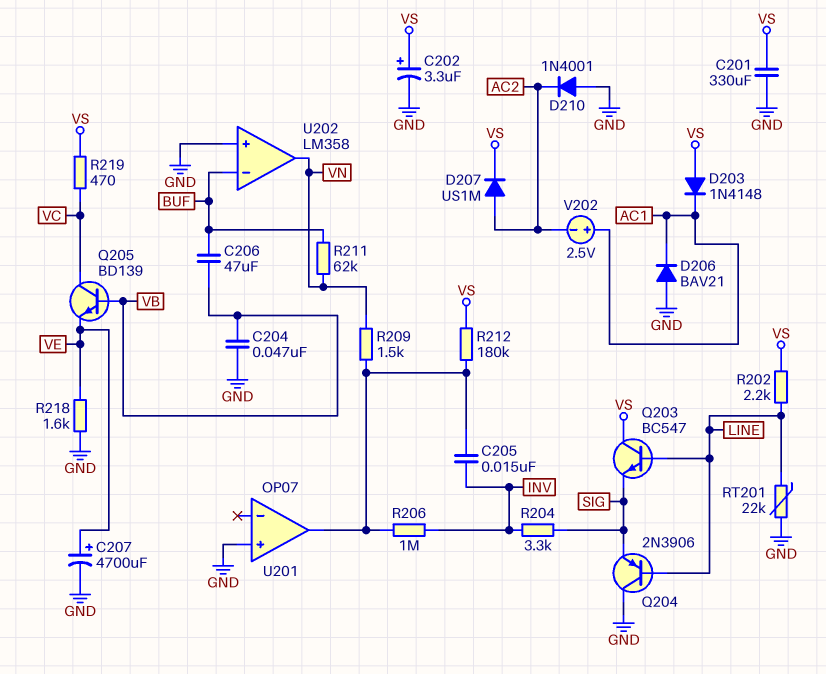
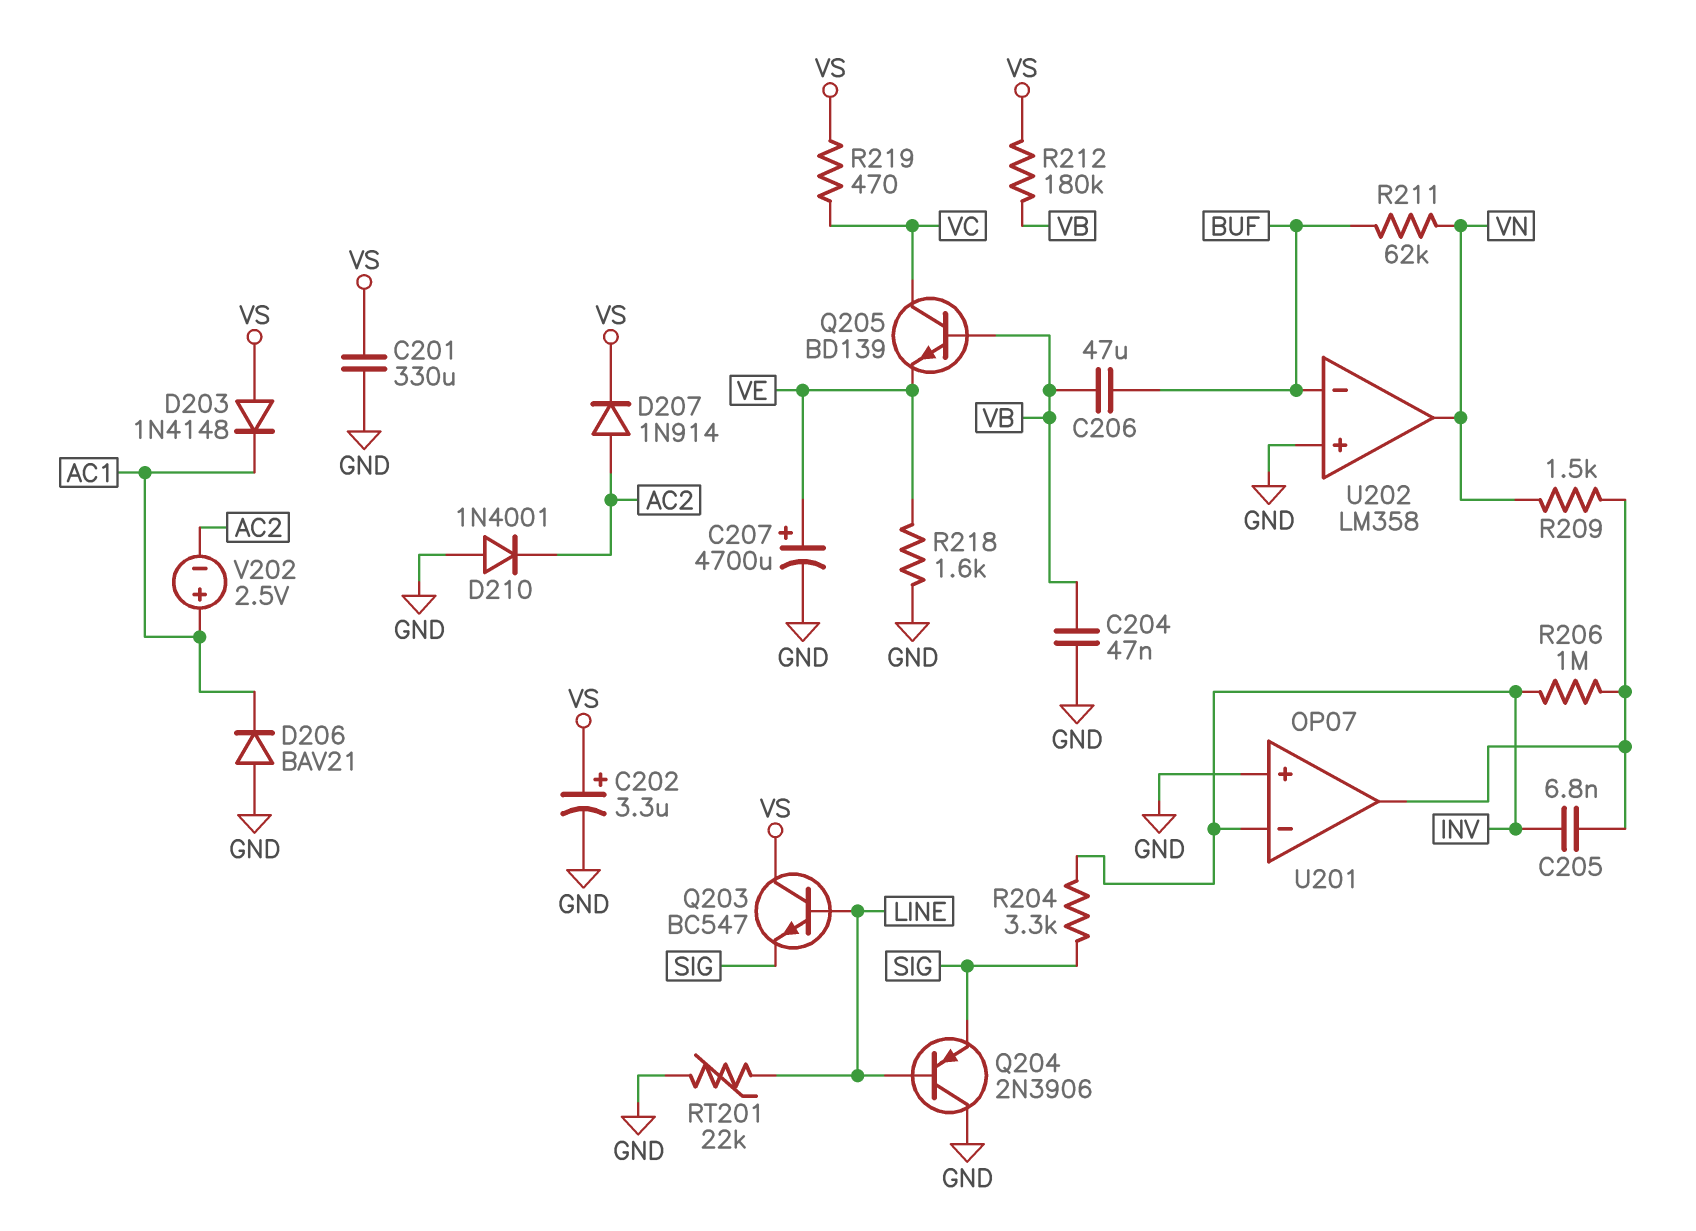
C205: 15nF (INV, U201/out) -> 6.8nF (INV, U201/out)
D207: diode US1M (A AC2, K VS) -> diode 1N914 (A AC2, K VS)
R202: 2.2k (LINE, VS) -> none
R212: 180k (U201/out, VS) -> 180k (VB, VS)
U201 pin in-: none -> INV

